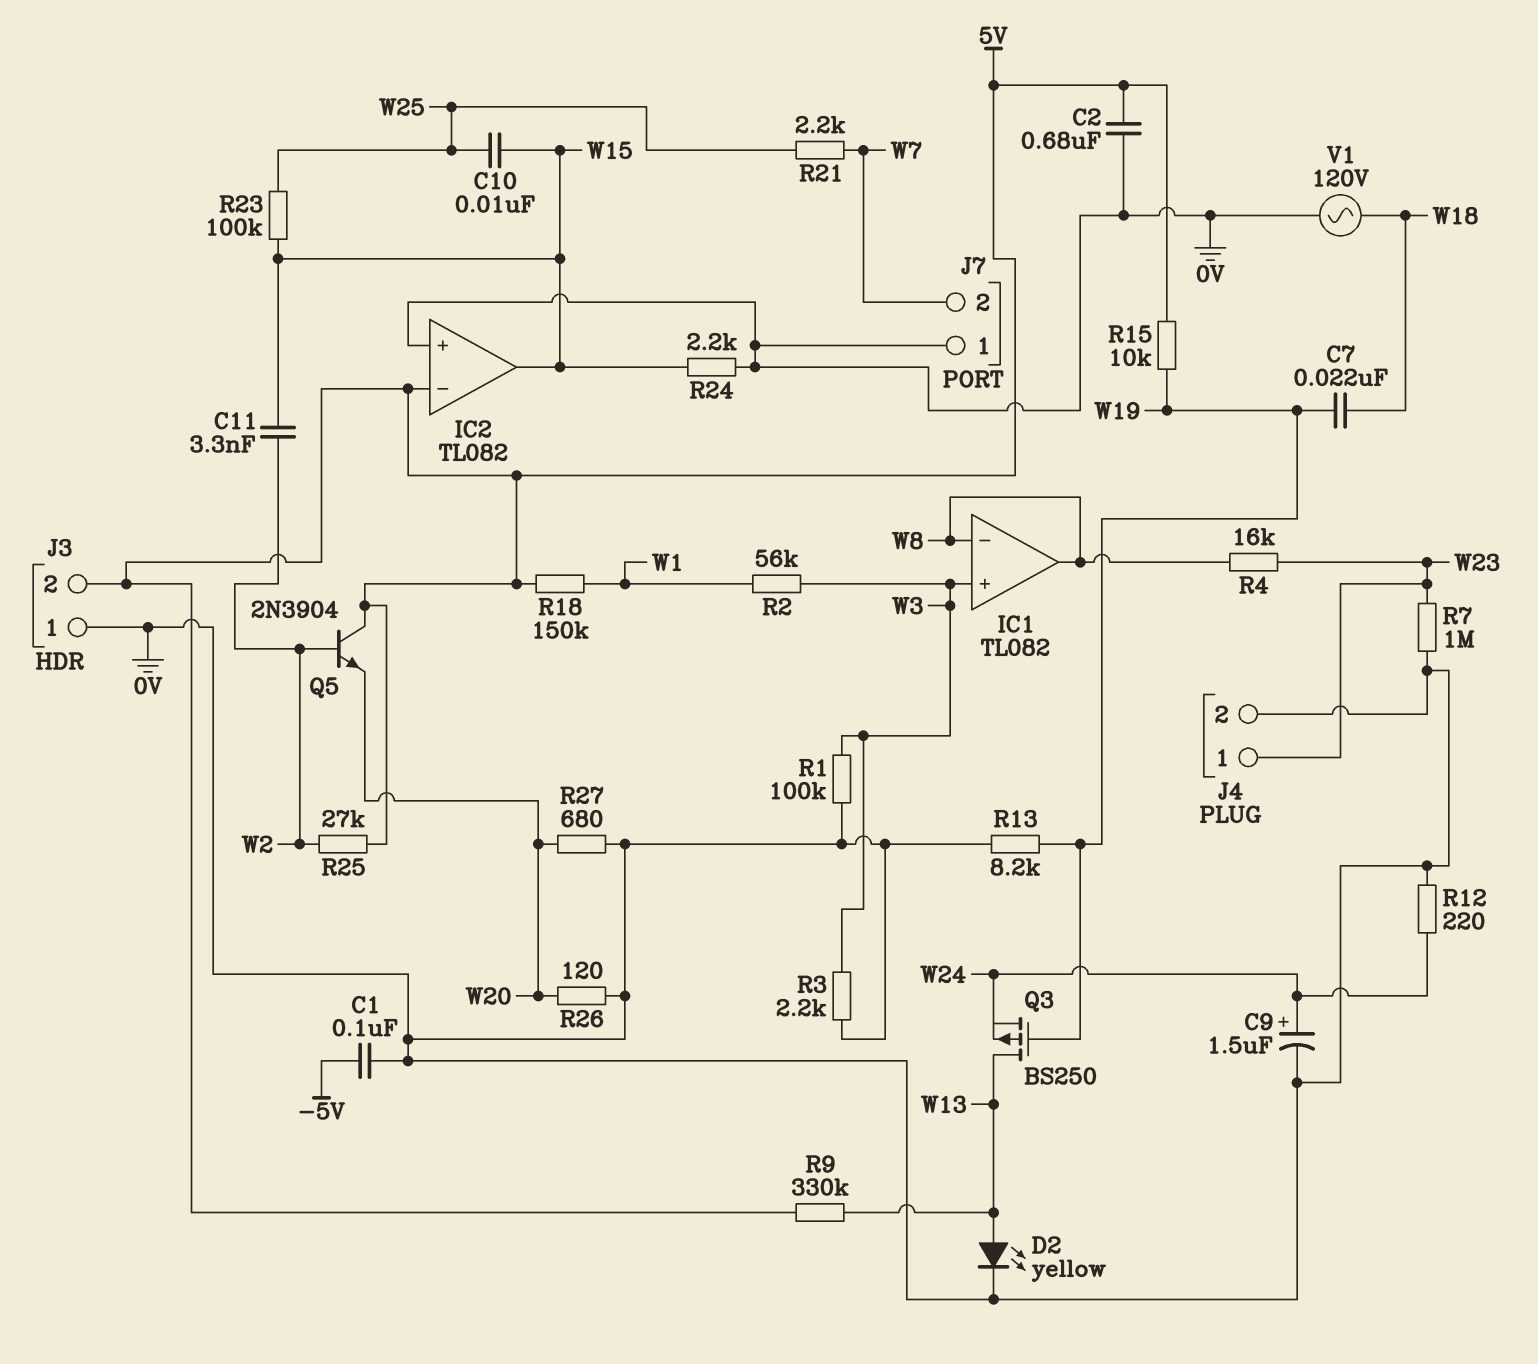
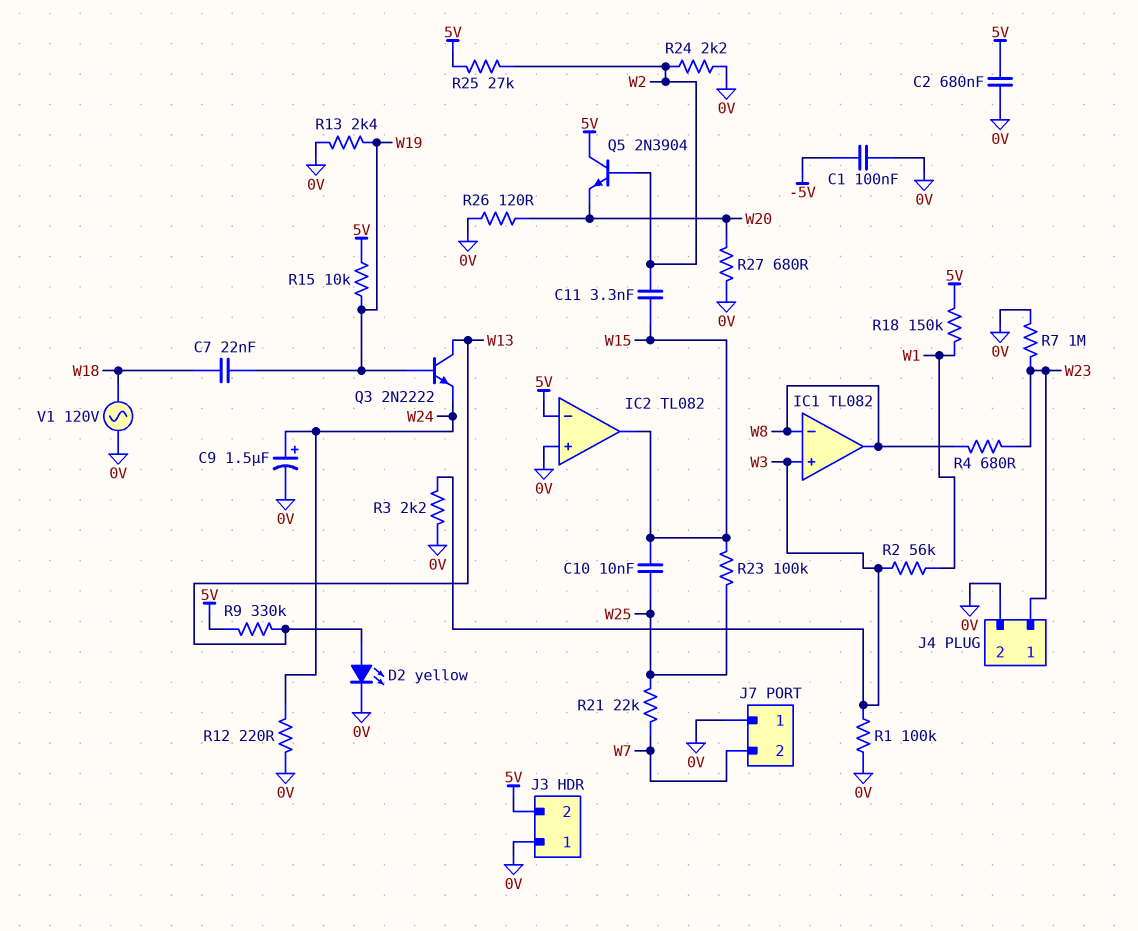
Q3: PMOS BS250 (G W19, D W13, S W24) -> NPN 2N2222 (B W19, C W13, E W24)
R4: 16k (W8, W23) -> 680 (W8, W23)
R13: 8.2k (0V, W19) -> 2.4k (0V, W19)
R21: 2.2k (W7, W25) -> 22k (W7, W25)
R24: 2.2k (0V, W15) -> 2.2k (0V, W2)

